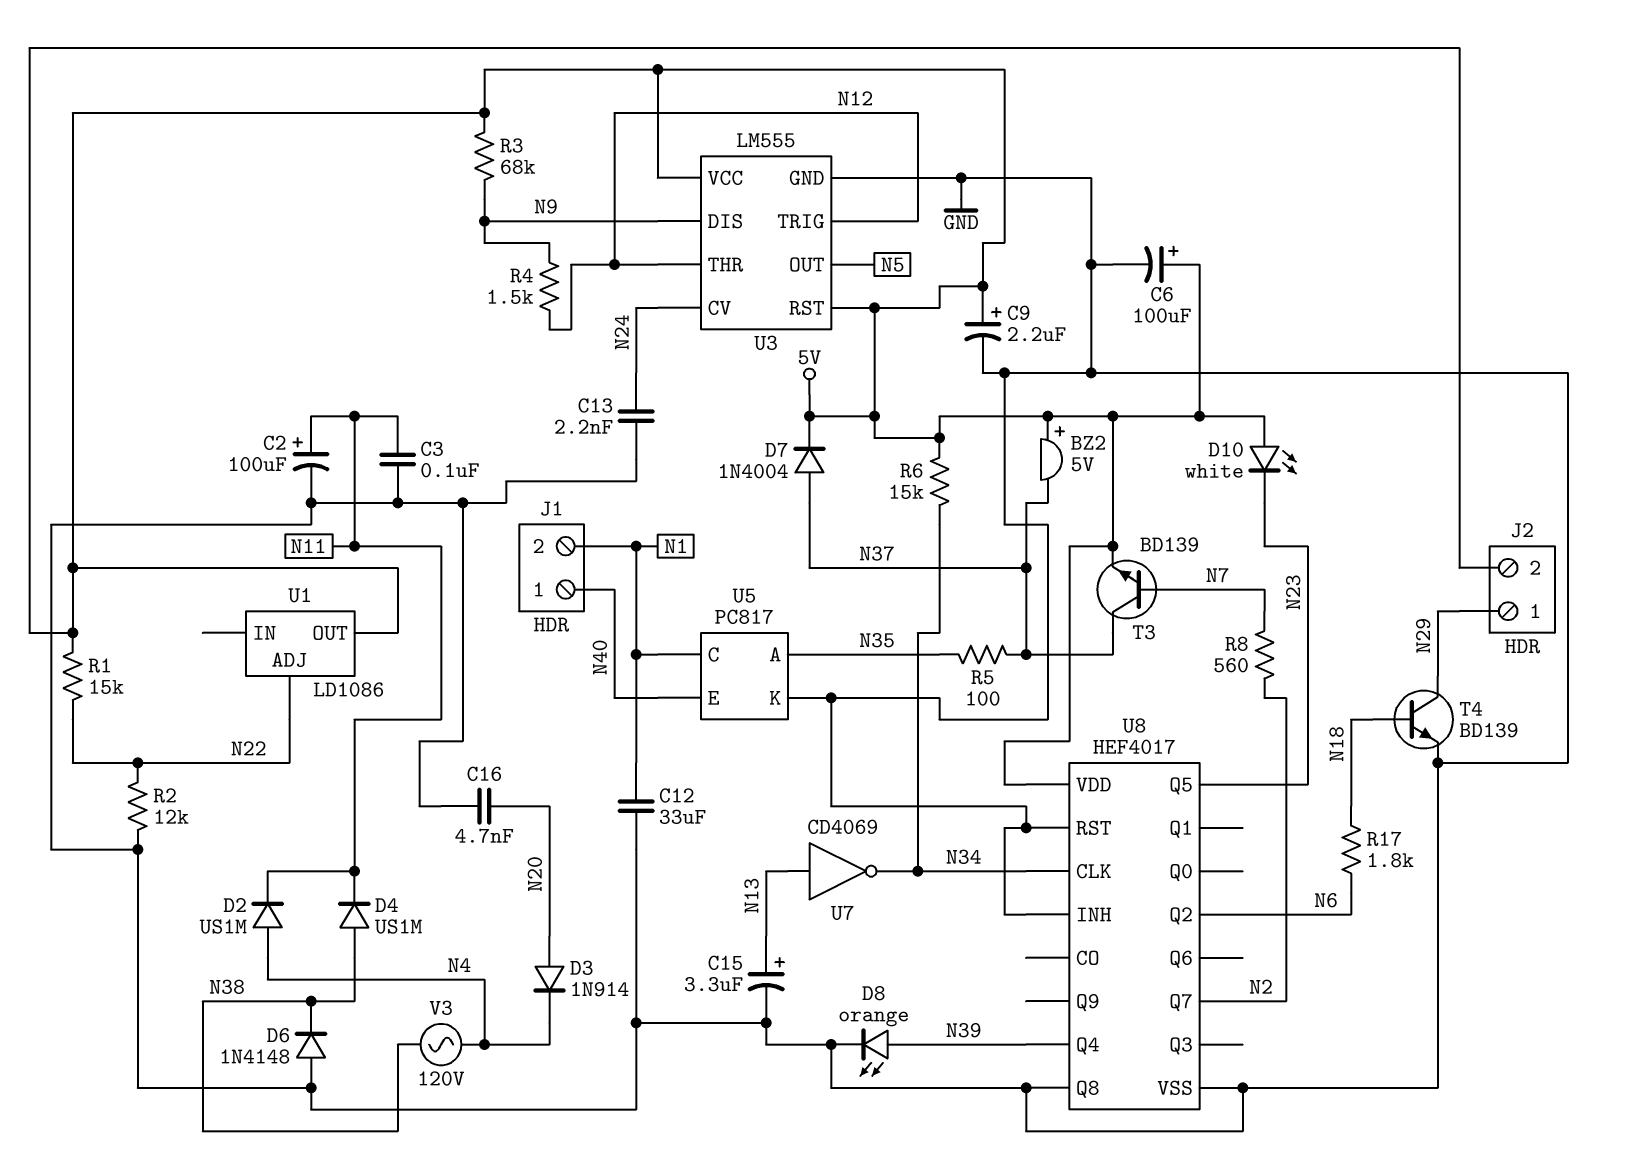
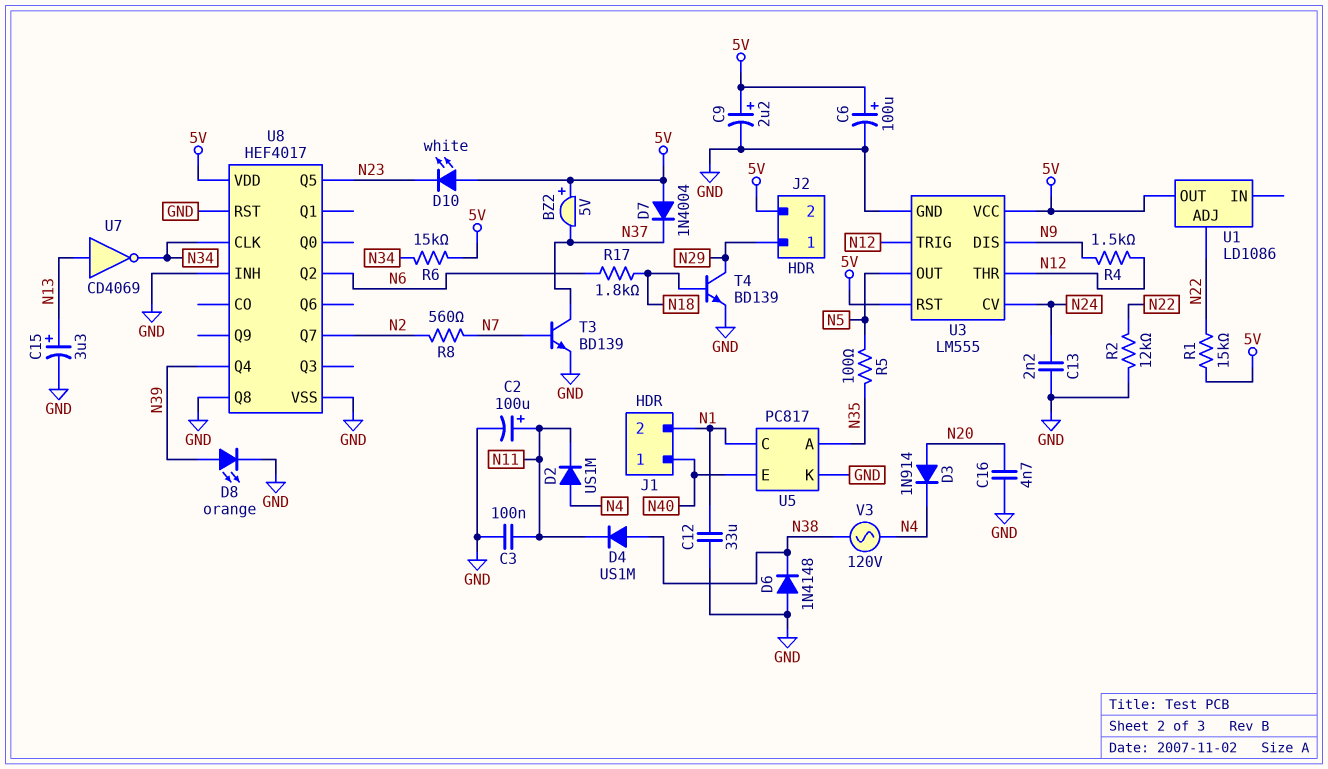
D7: diode 1N4004 (A N37, K 5V) -> diode 1N4004 (A 5V, K N37)
R3: 68k (5V, N9) -> none
R5: 100 (N35, N37) -> 100 (N5, N35)
T3: NPN BD139 (B N7, C N37, E 5V) -> NPN BD139 (B N7, C N37, E GND)

